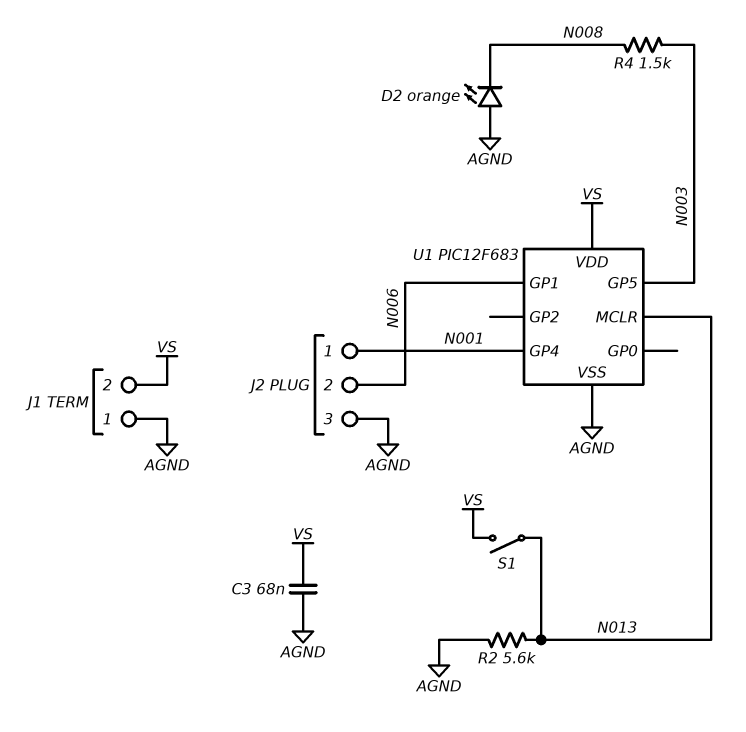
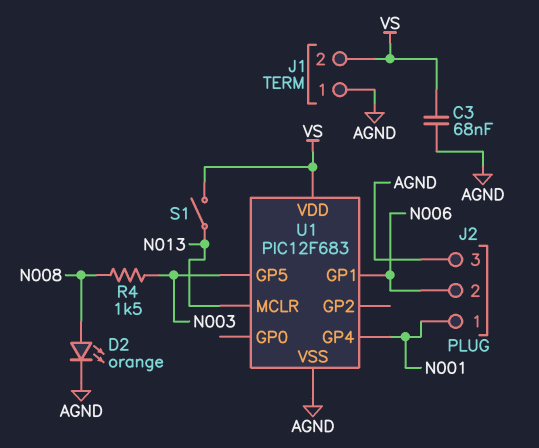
D2: LED orange (A AGND, K N008) -> LED orange (A N008, K AGND)
R2: 5.6k (AGND, N013) -> none

